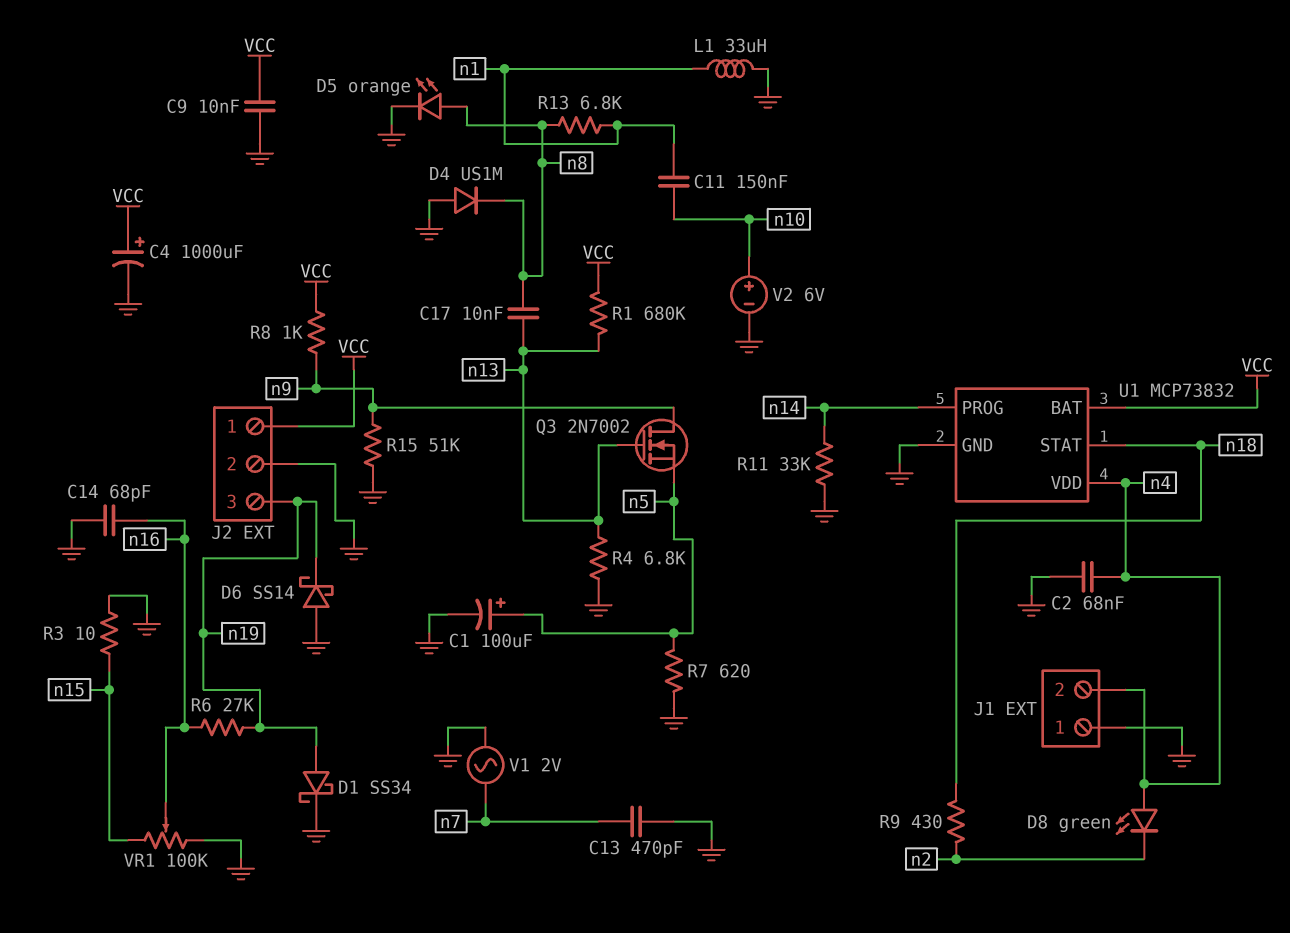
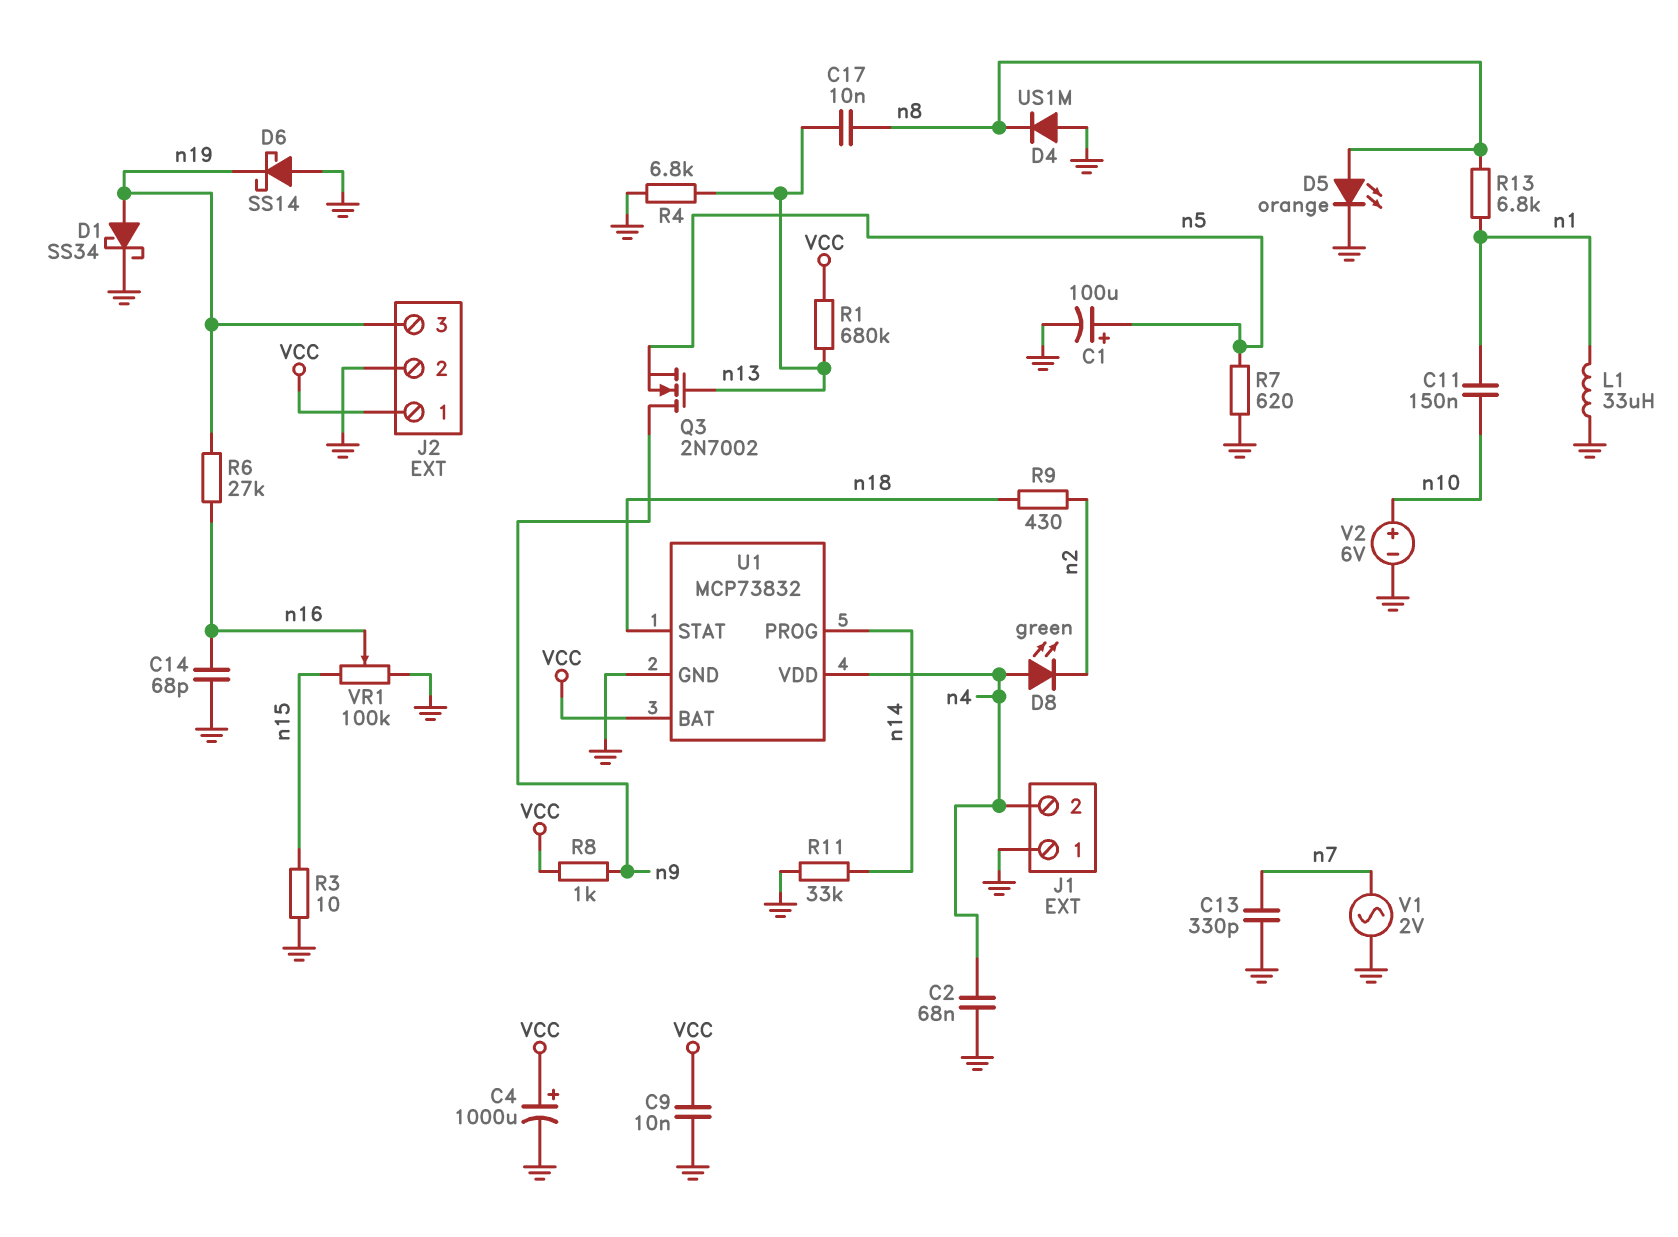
C13: 470pF (GND, n7) -> 330pF (GND, n7)
R15: 51k (GND, n9) -> none

